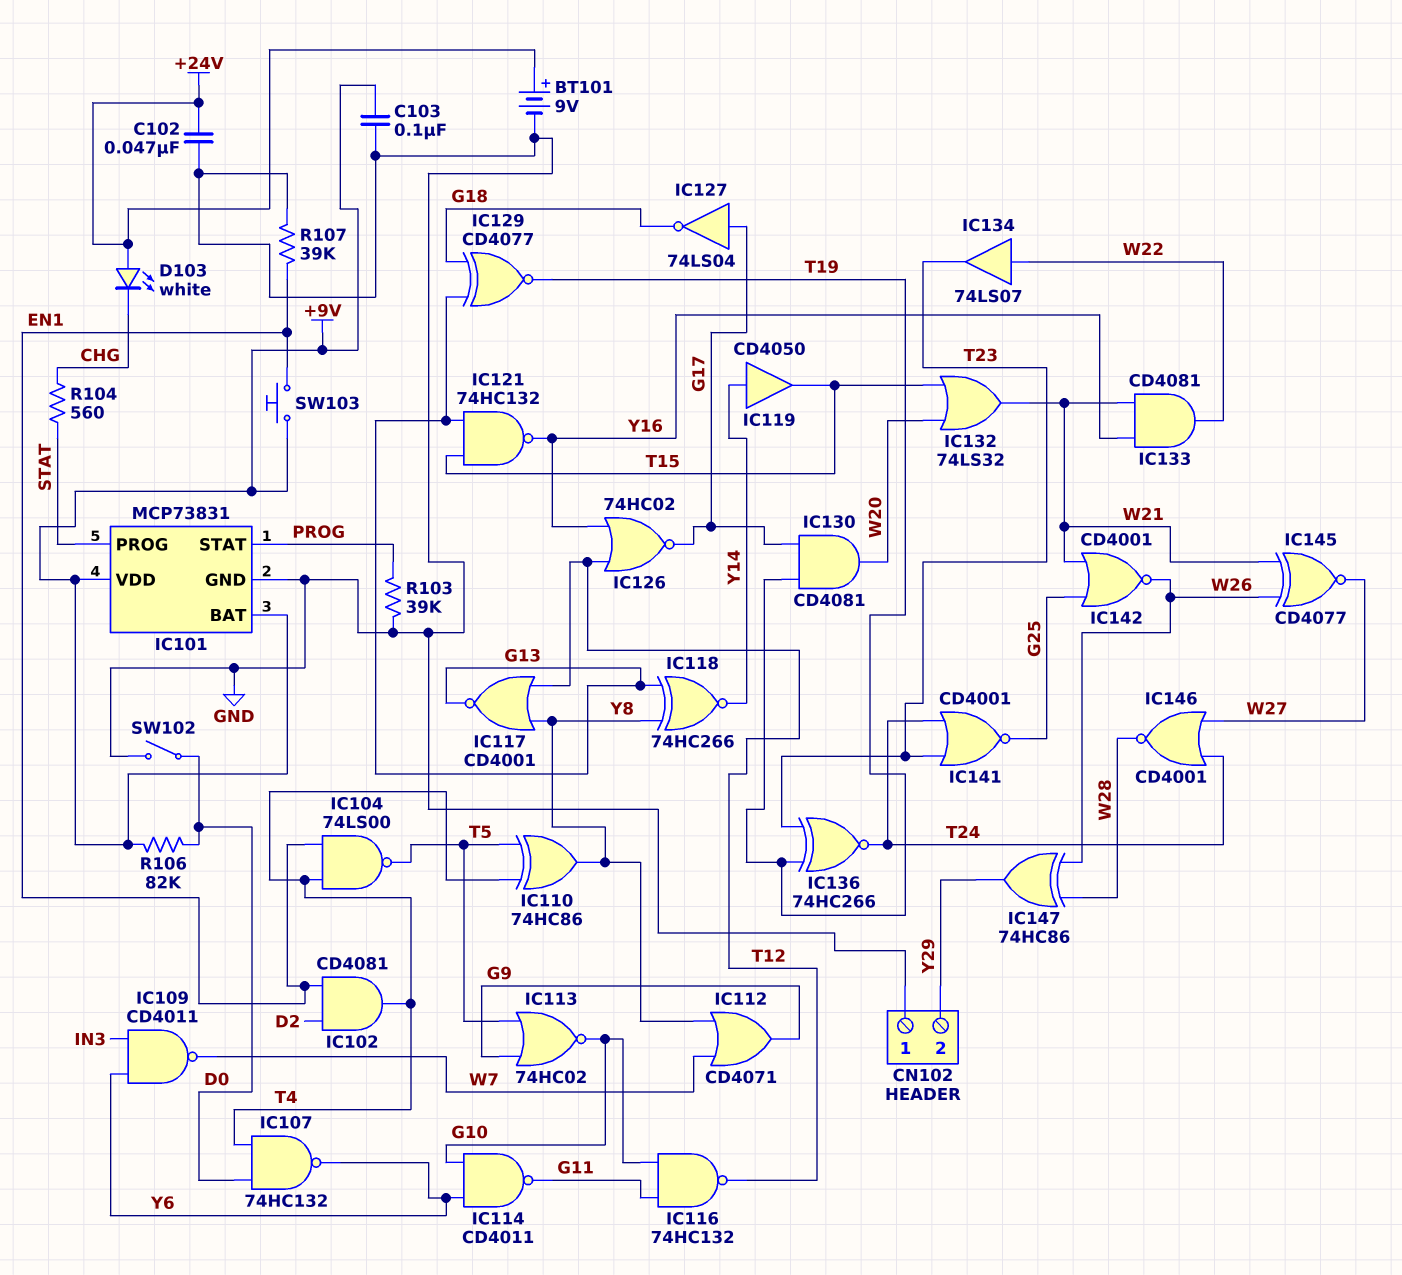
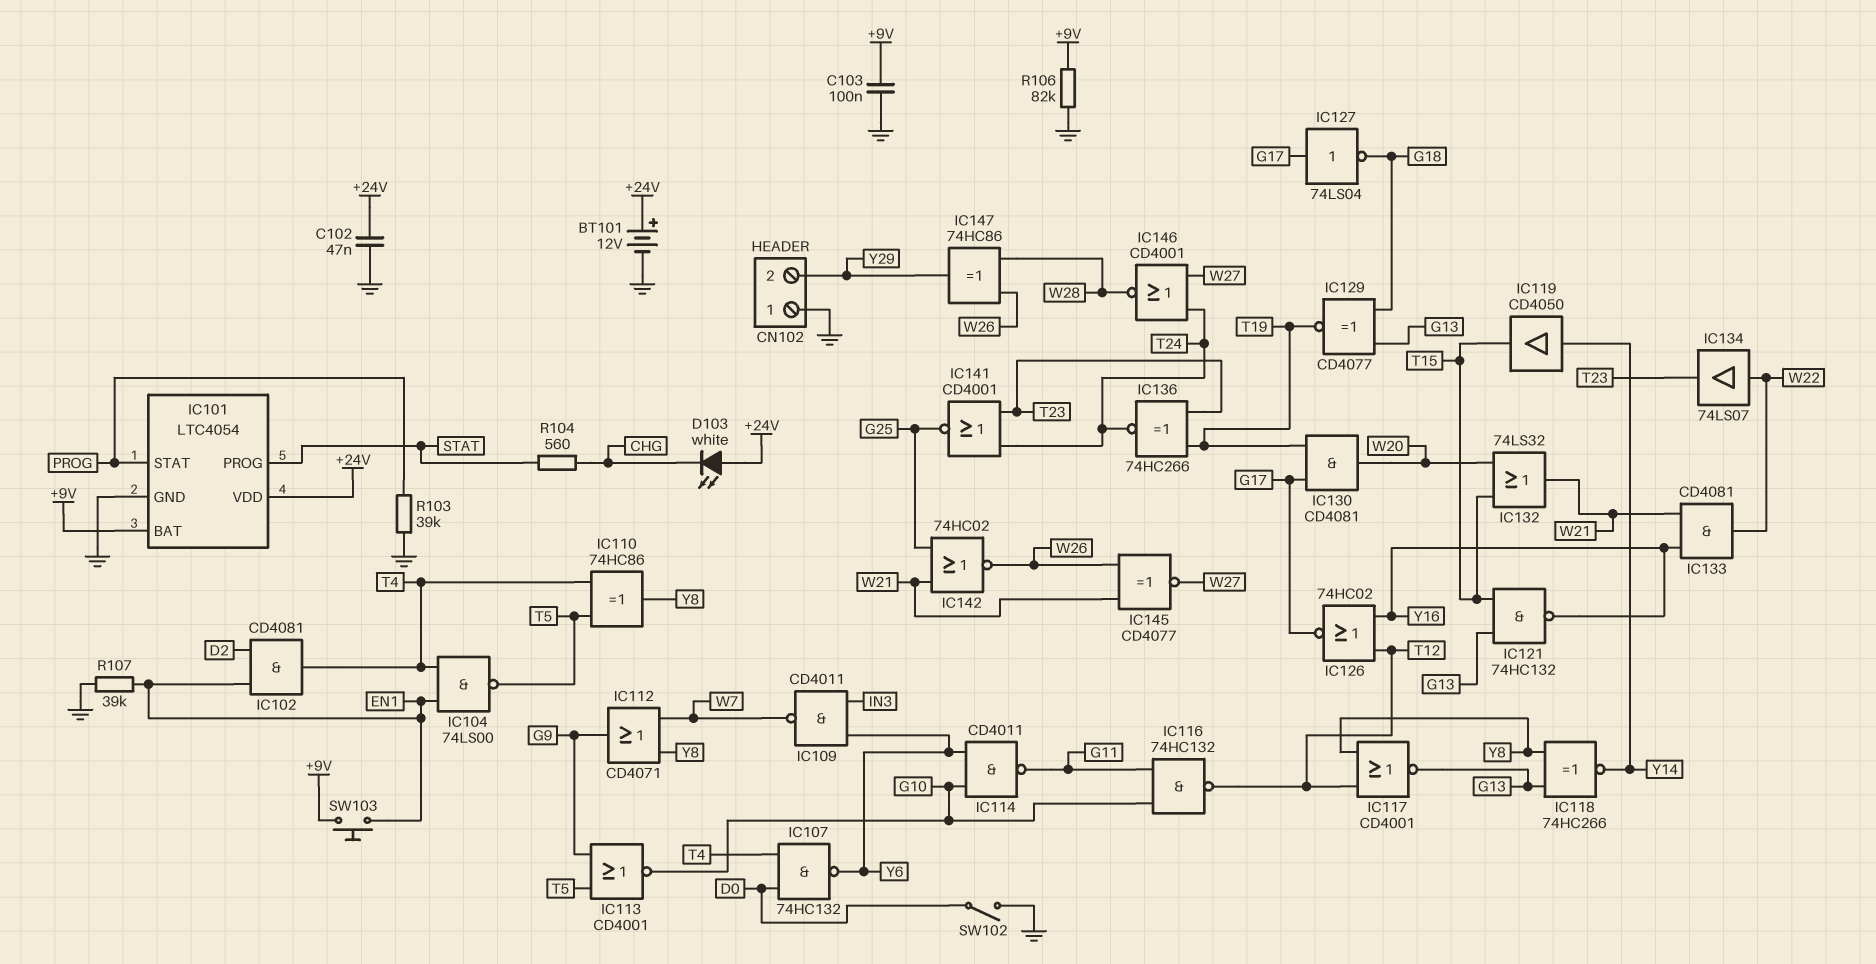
BT101: 9V (plus +24V, minus GND) -> 12V (plus +24V, minus GND)
IC101: MCP73831 -> LTC4054
IC101 pin VDD: +9V -> +24V
IC113: NOR 74HC02 (in G9, in T5, out G10) -> NOR CD4001 (in G9, in T5, out G10)
IC142: NOR CD4001 (in G25, in W21, out W26) -> NOR 74HC02 (in G25, in W21, out W26)
R106: 82k (+9V, D0) -> 82k (+9V, GND)

